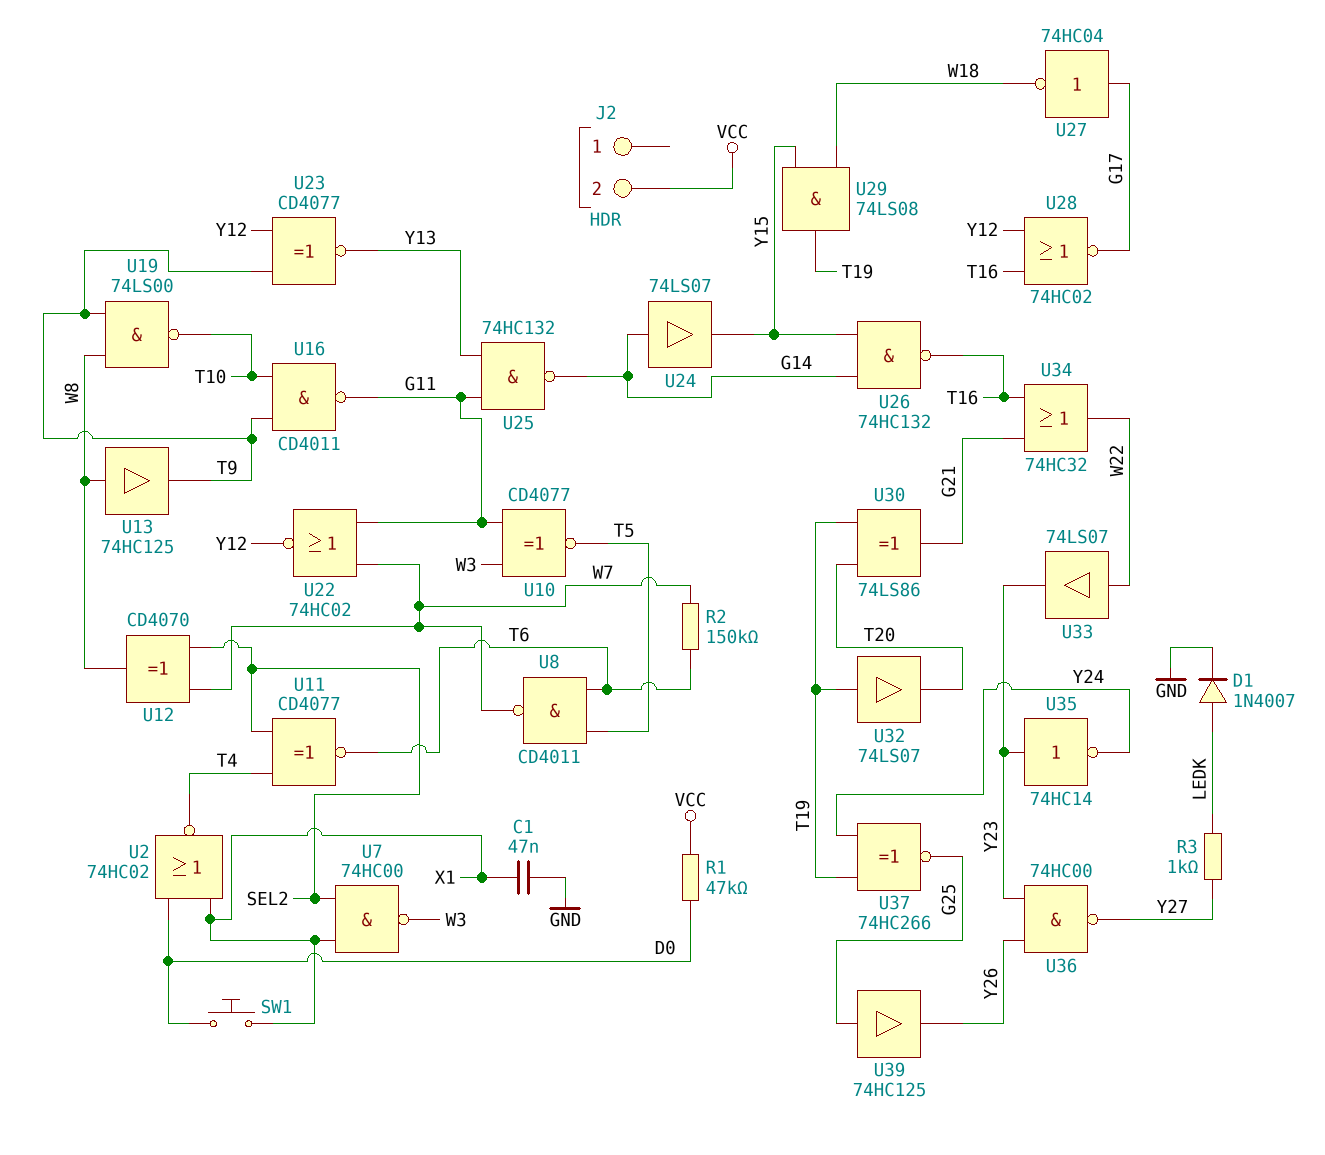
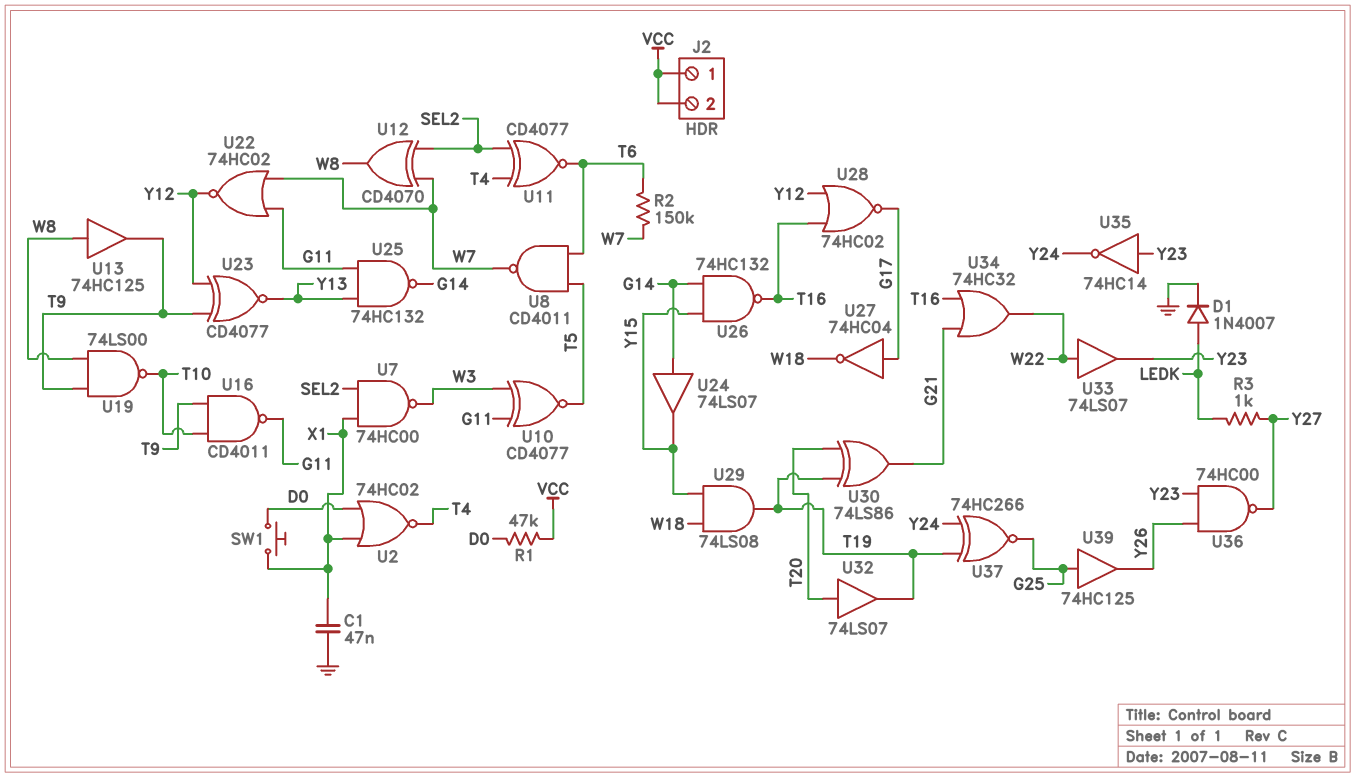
J2 pin 1: none -> VCC
U32: buffer 74LS07 (in T19, out T20) -> buffer 74LS07 (in T20, out T19)

